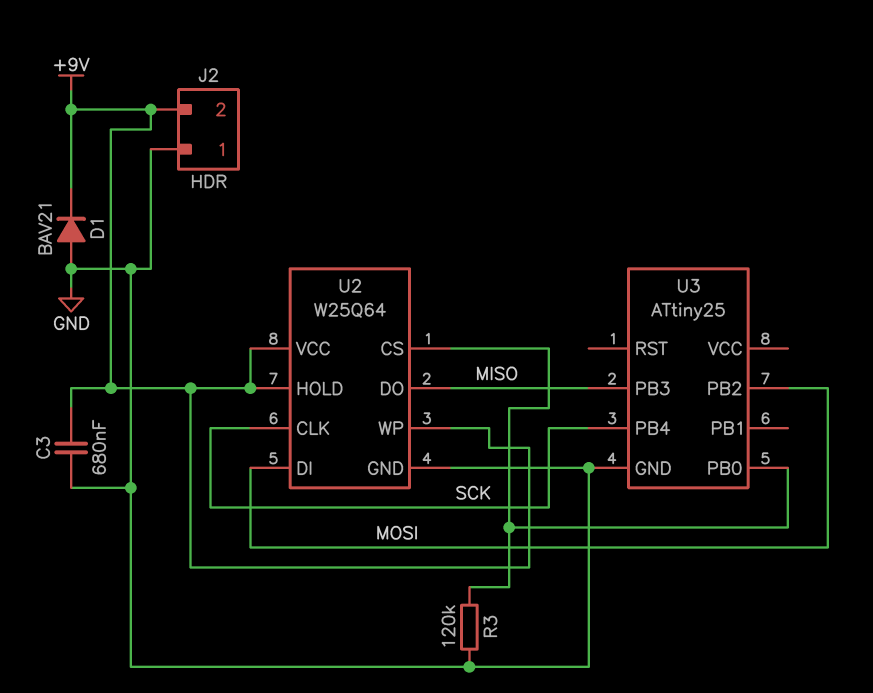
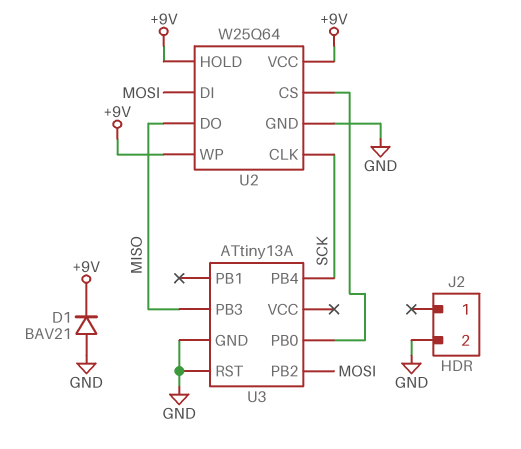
C3: 680nF (+9V, GND) -> none
J2 pin 1: GND -> none
J2 pin 2: +9V -> GND
R3: 120k (GND, U2/CS) -> none
U3: ATtiny25 -> ATtiny13A
U3 pin RST: none -> GND

